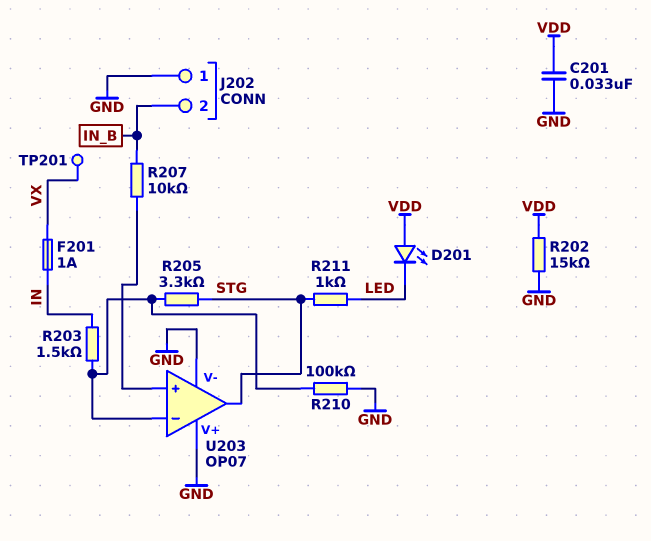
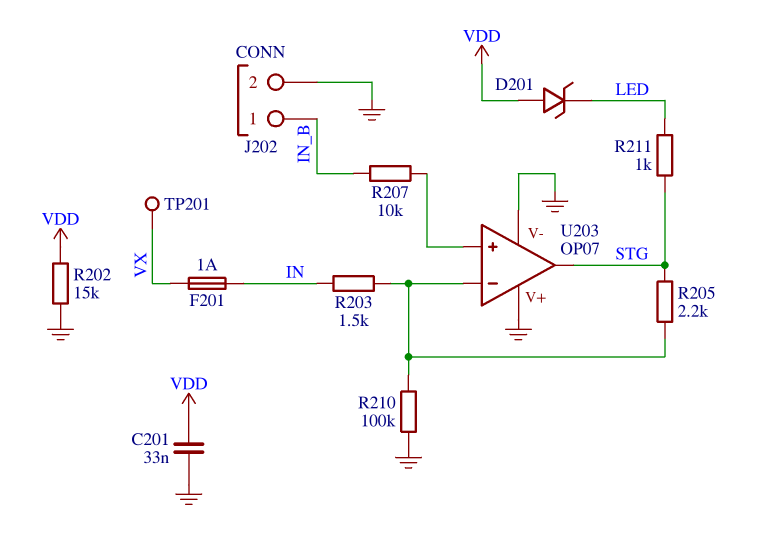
D201: LED (A VDD, K LED) -> zener (A VDD, K LED)
J202 pin 1: GND -> IN_B
J202 pin 2: IN_B -> GND
R205: 3.3k (STG, U203/in-) -> 2.2k (STG, U203/in-)

